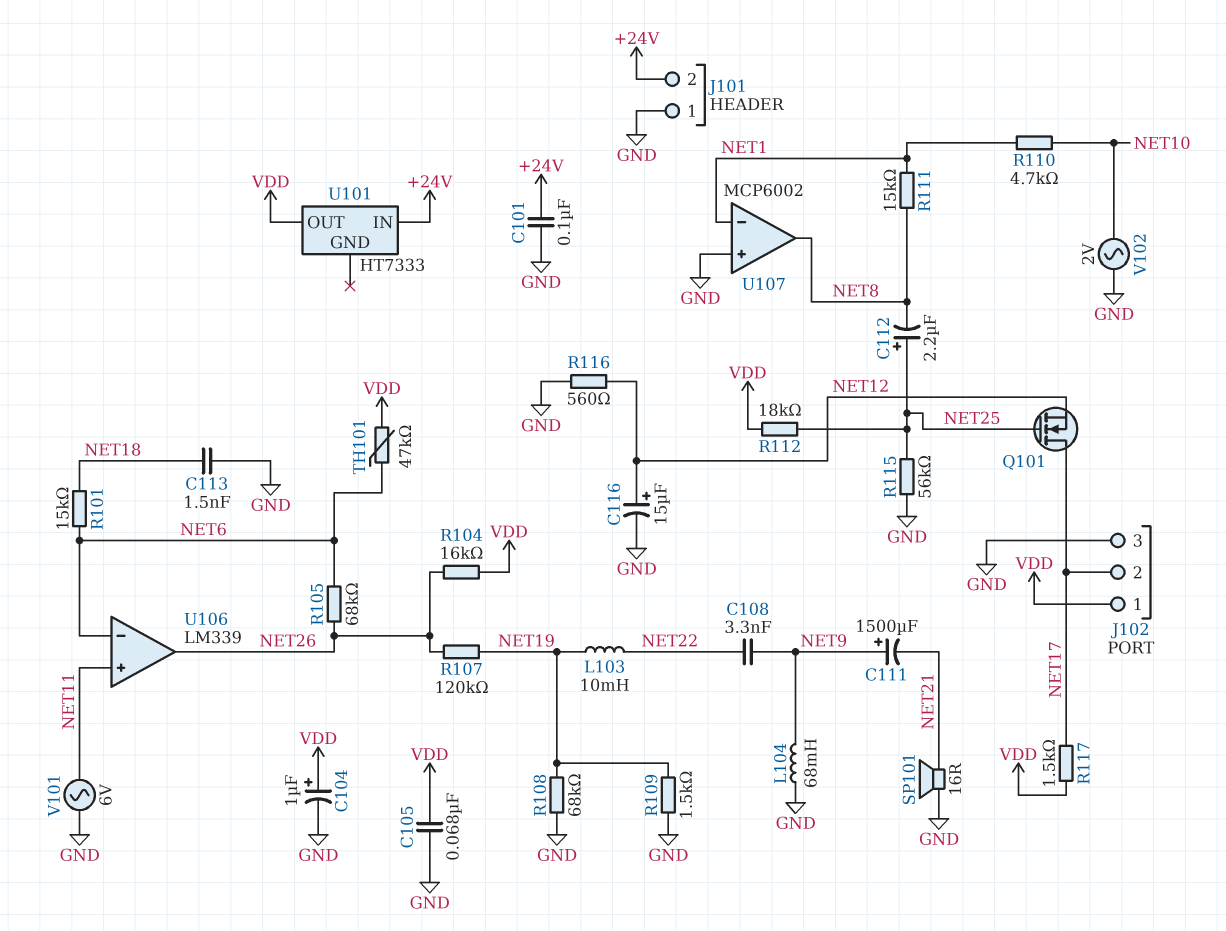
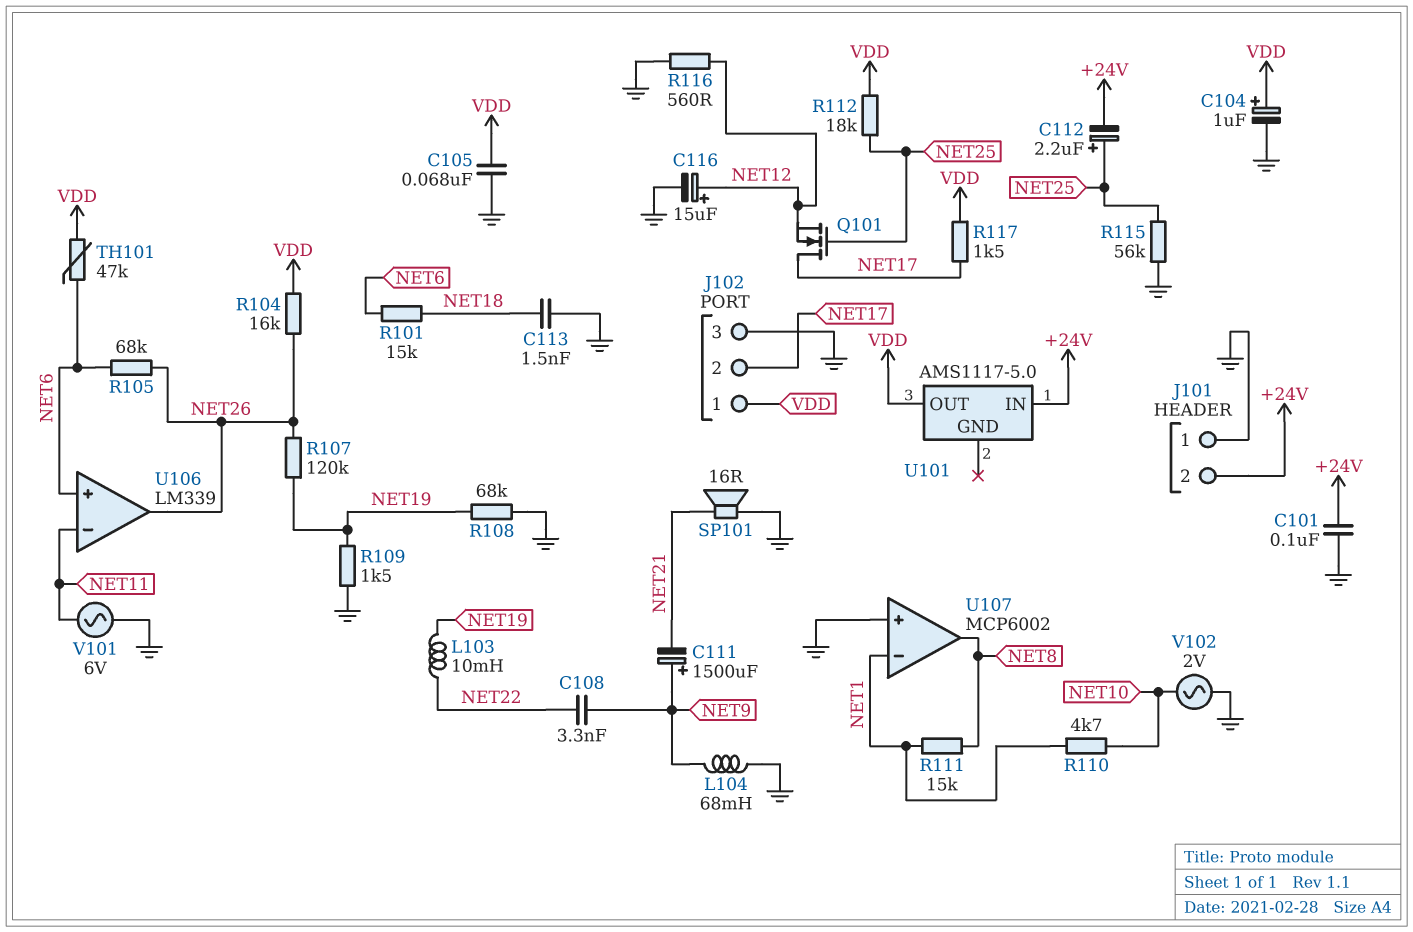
C112: 2.2uF (plus NET25, minus NET8) -> 2.2uF (plus NET25, minus +24V)
U101: HT7333 -> AMS1117-5.0
U106 pin in+: NET11 -> NET6
U106 pin in-: NET6 -> NET11

